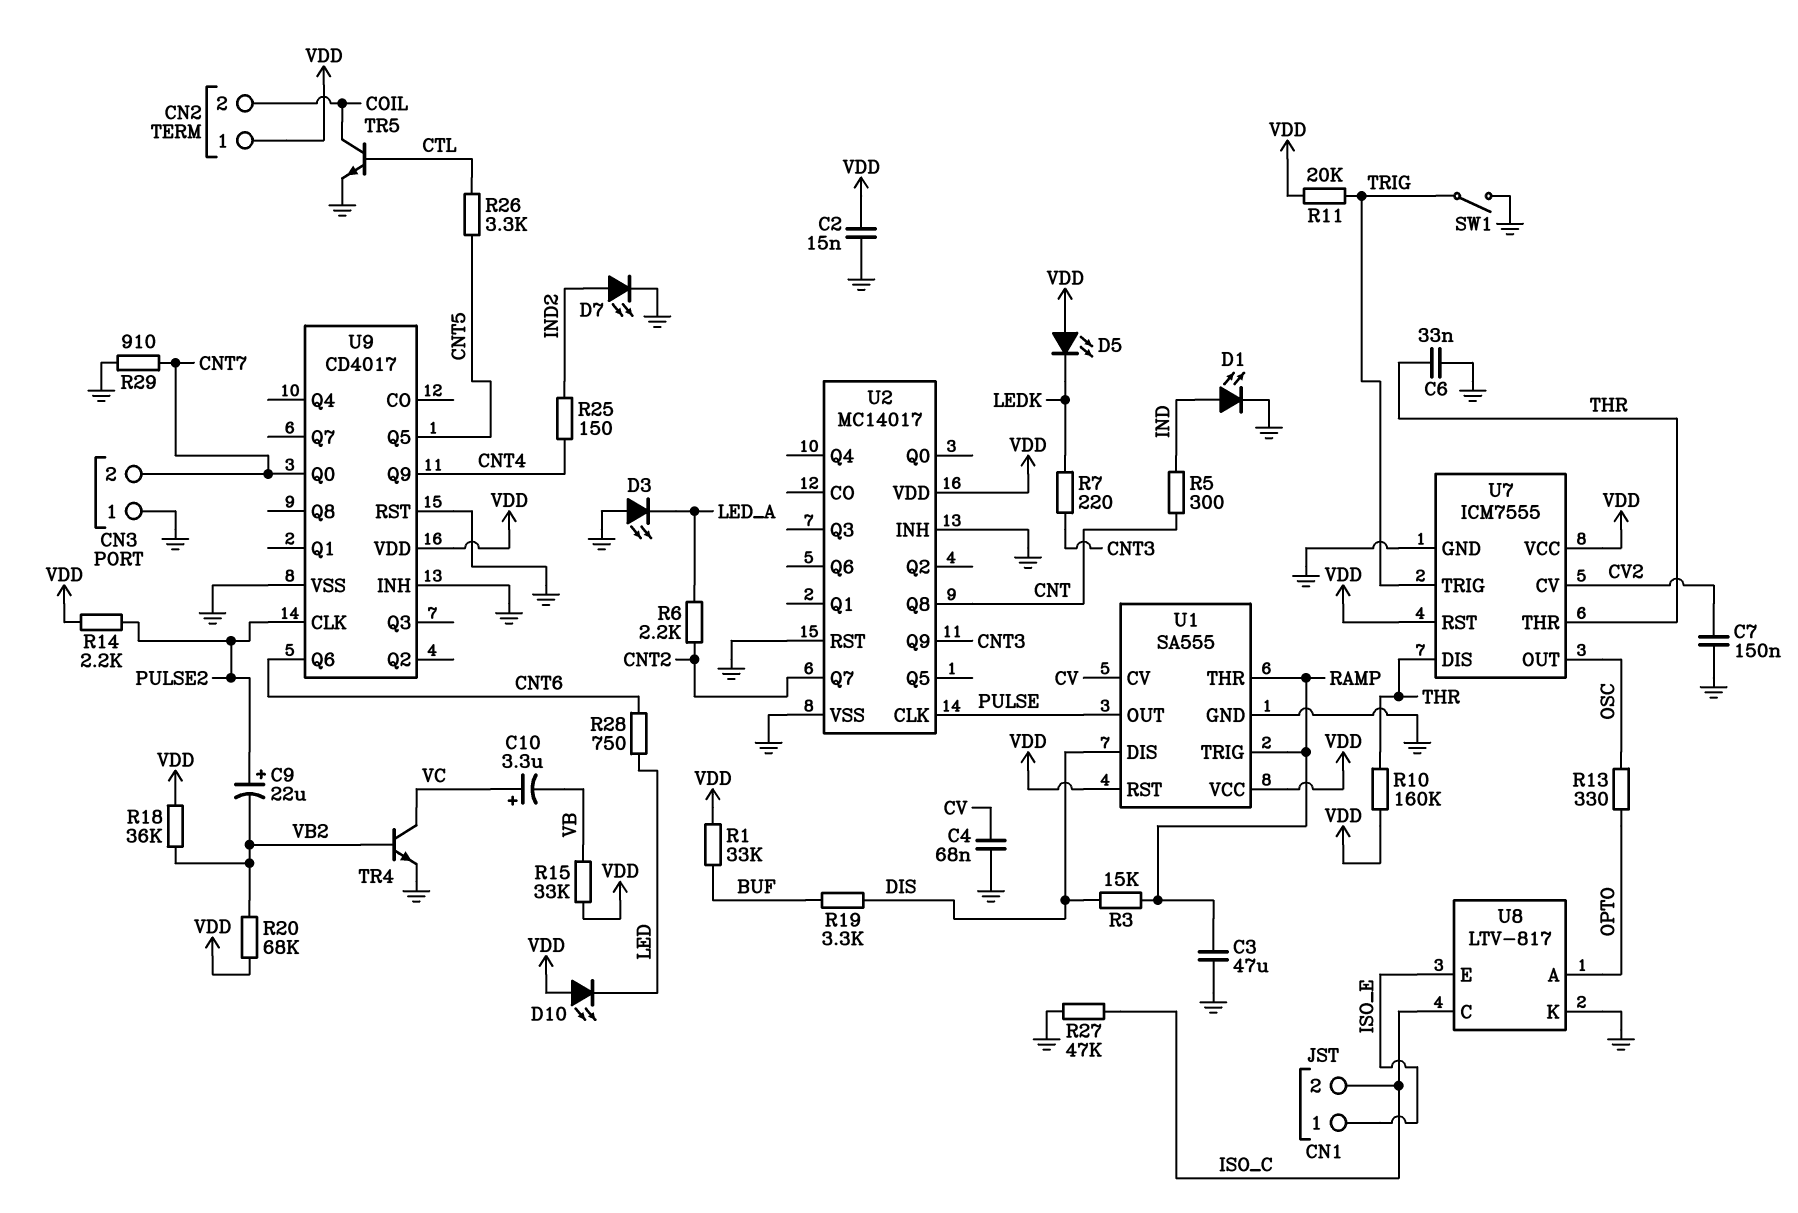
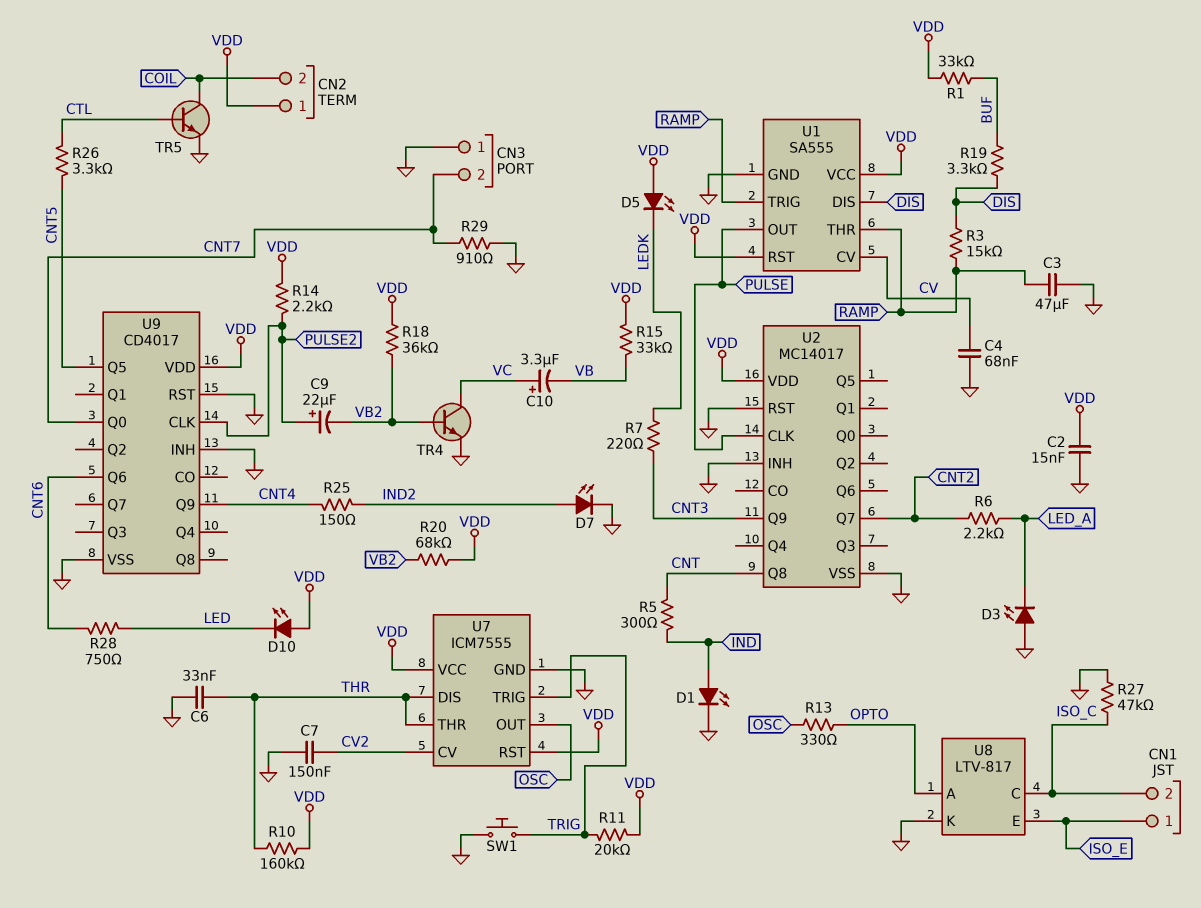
SW1: switch (GND, TRIG) -> button (GND, TRIG)

